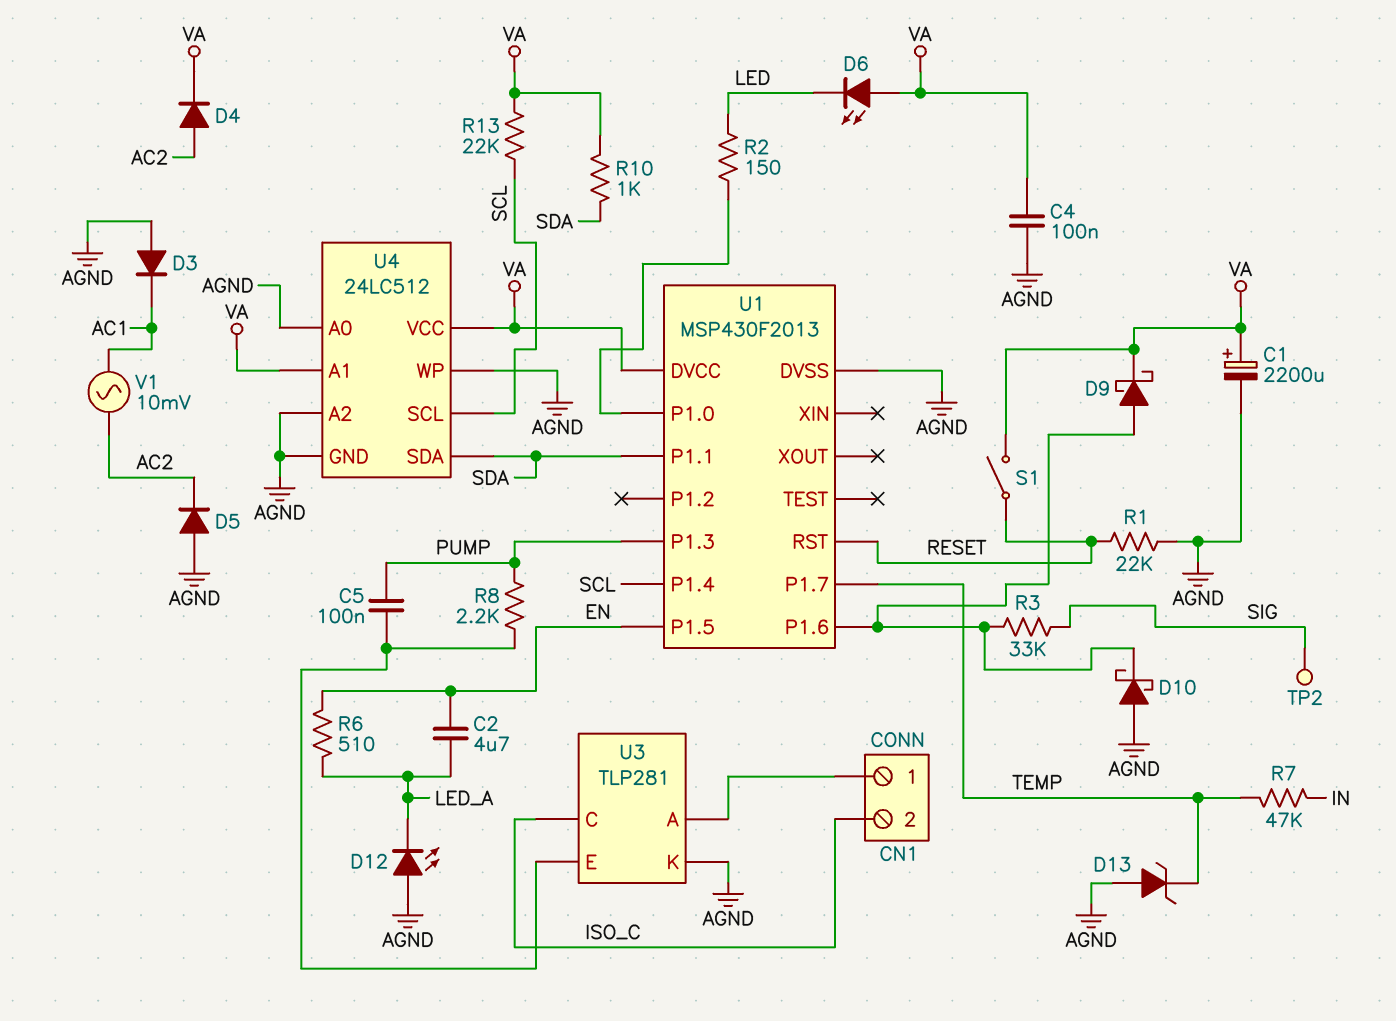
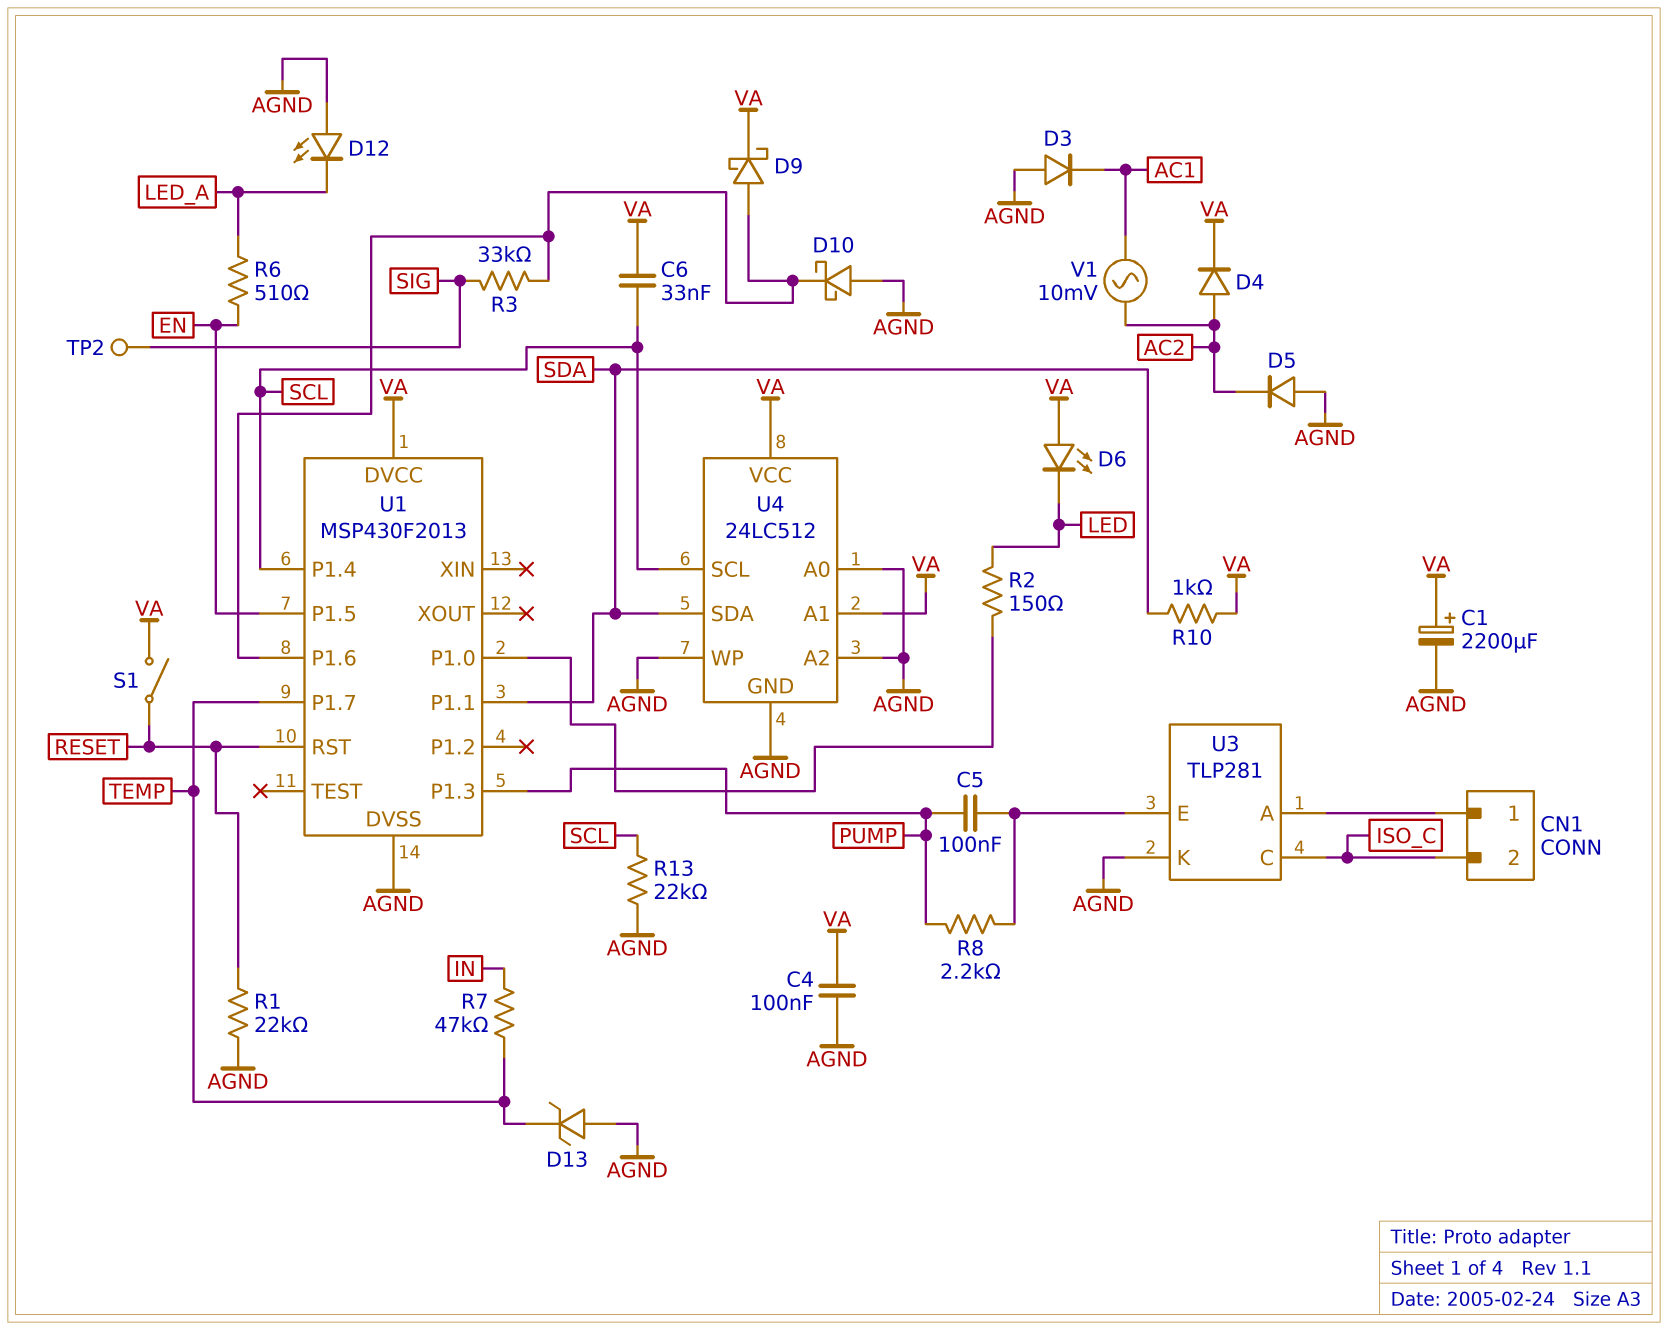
C2: 4.7uF (EN, LED_A) -> none
C6: none -> 33nF (SCL, VA)
R13: 22k (SCL, VA) -> 22k (AGND, SCL)

